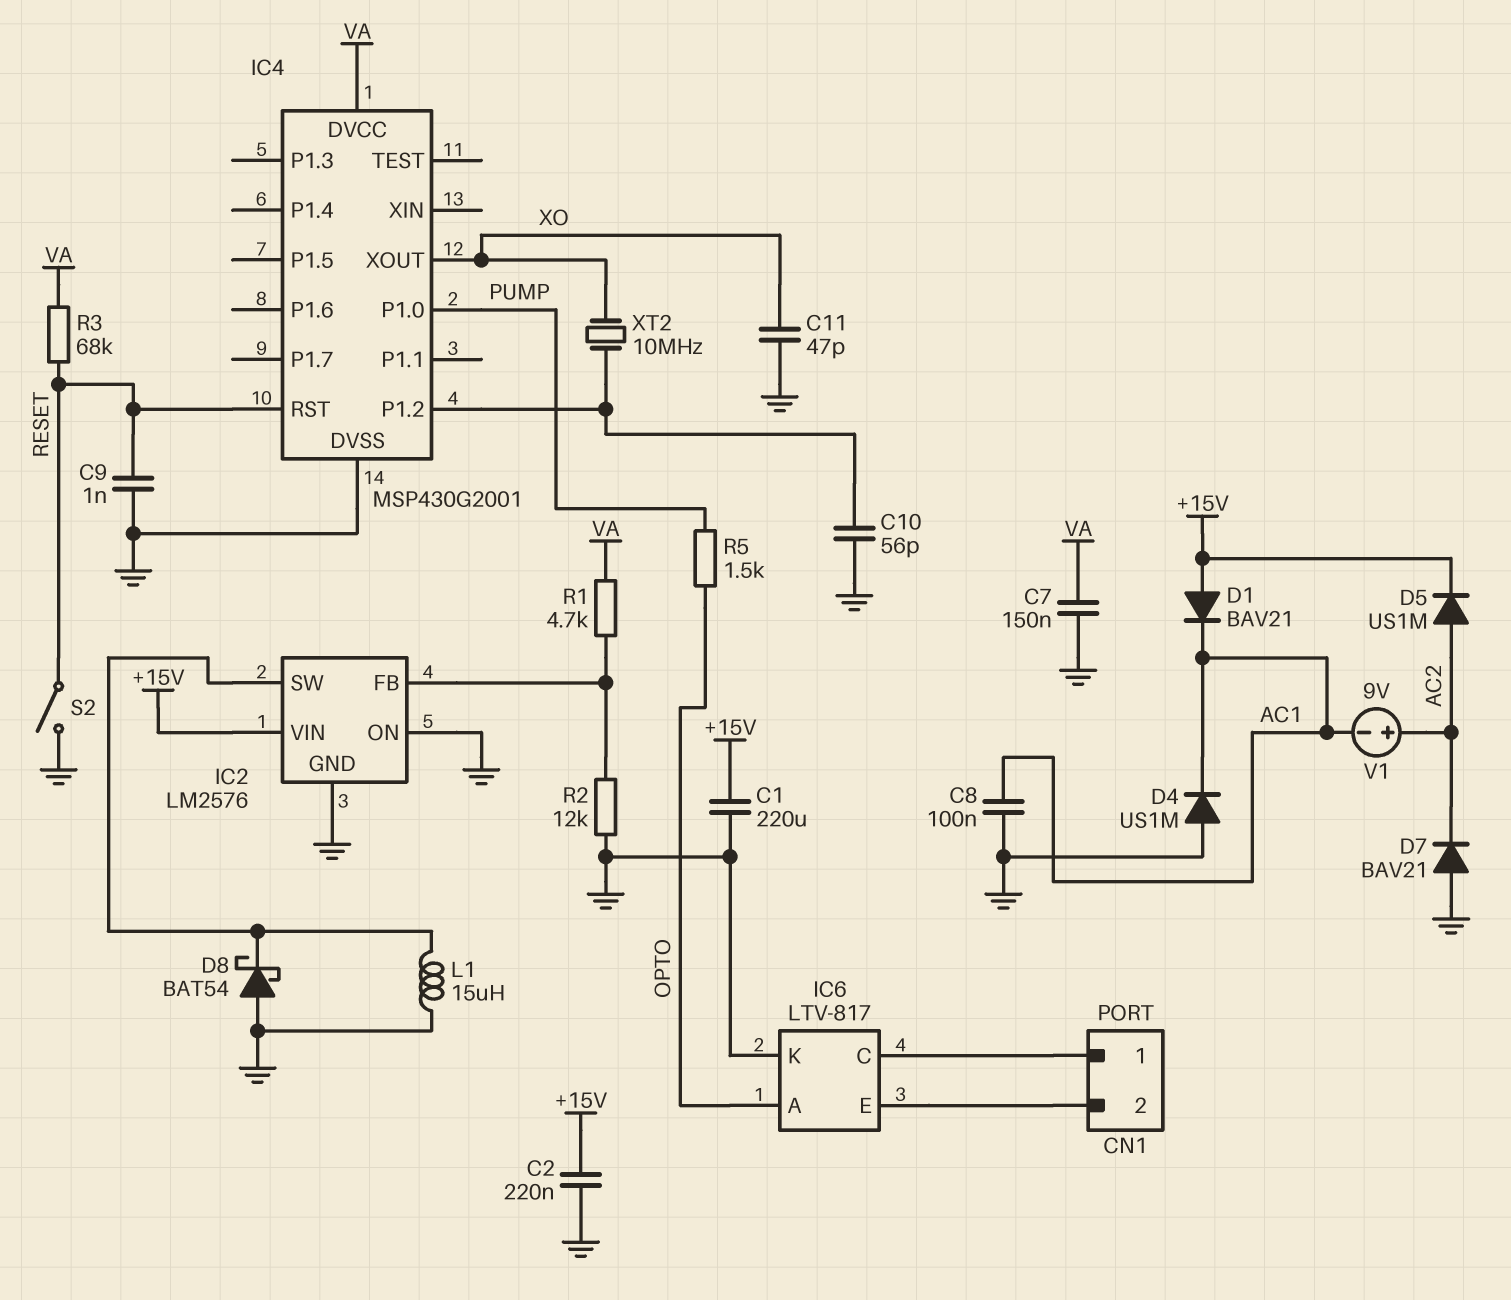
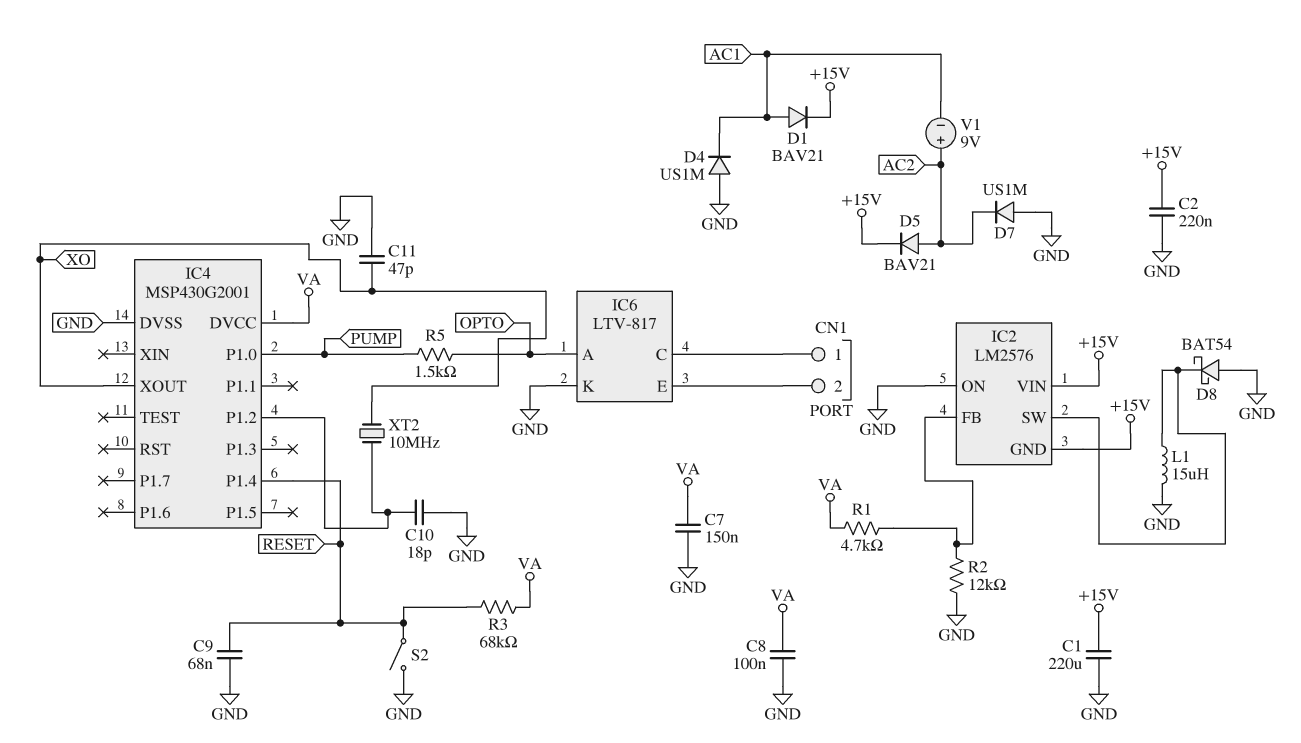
C8: 100nF (AC1, GND) -> 100nF (GND, VA)
C9: 1nF (GND, RESET) -> 68nF (GND, RESET)
C10: 56pF (GND, IC4/P1.2) -> 18pF (GND, IC4/P1.2)
D1: diode BAV21 (A +15V, K AC1) -> diode BAV21 (A AC1, K +15V)
D5: diode US1M (A AC2, K +15V) -> diode BAV21 (A AC2, K +15V)
D7: diode BAV21 (A GND, K AC2) -> diode US1M (A GND, K AC2)
IC2 pin GND: GND -> +15V
IC4 pin P1.4: none -> RESET
IC4 pin RST: RESET -> none

